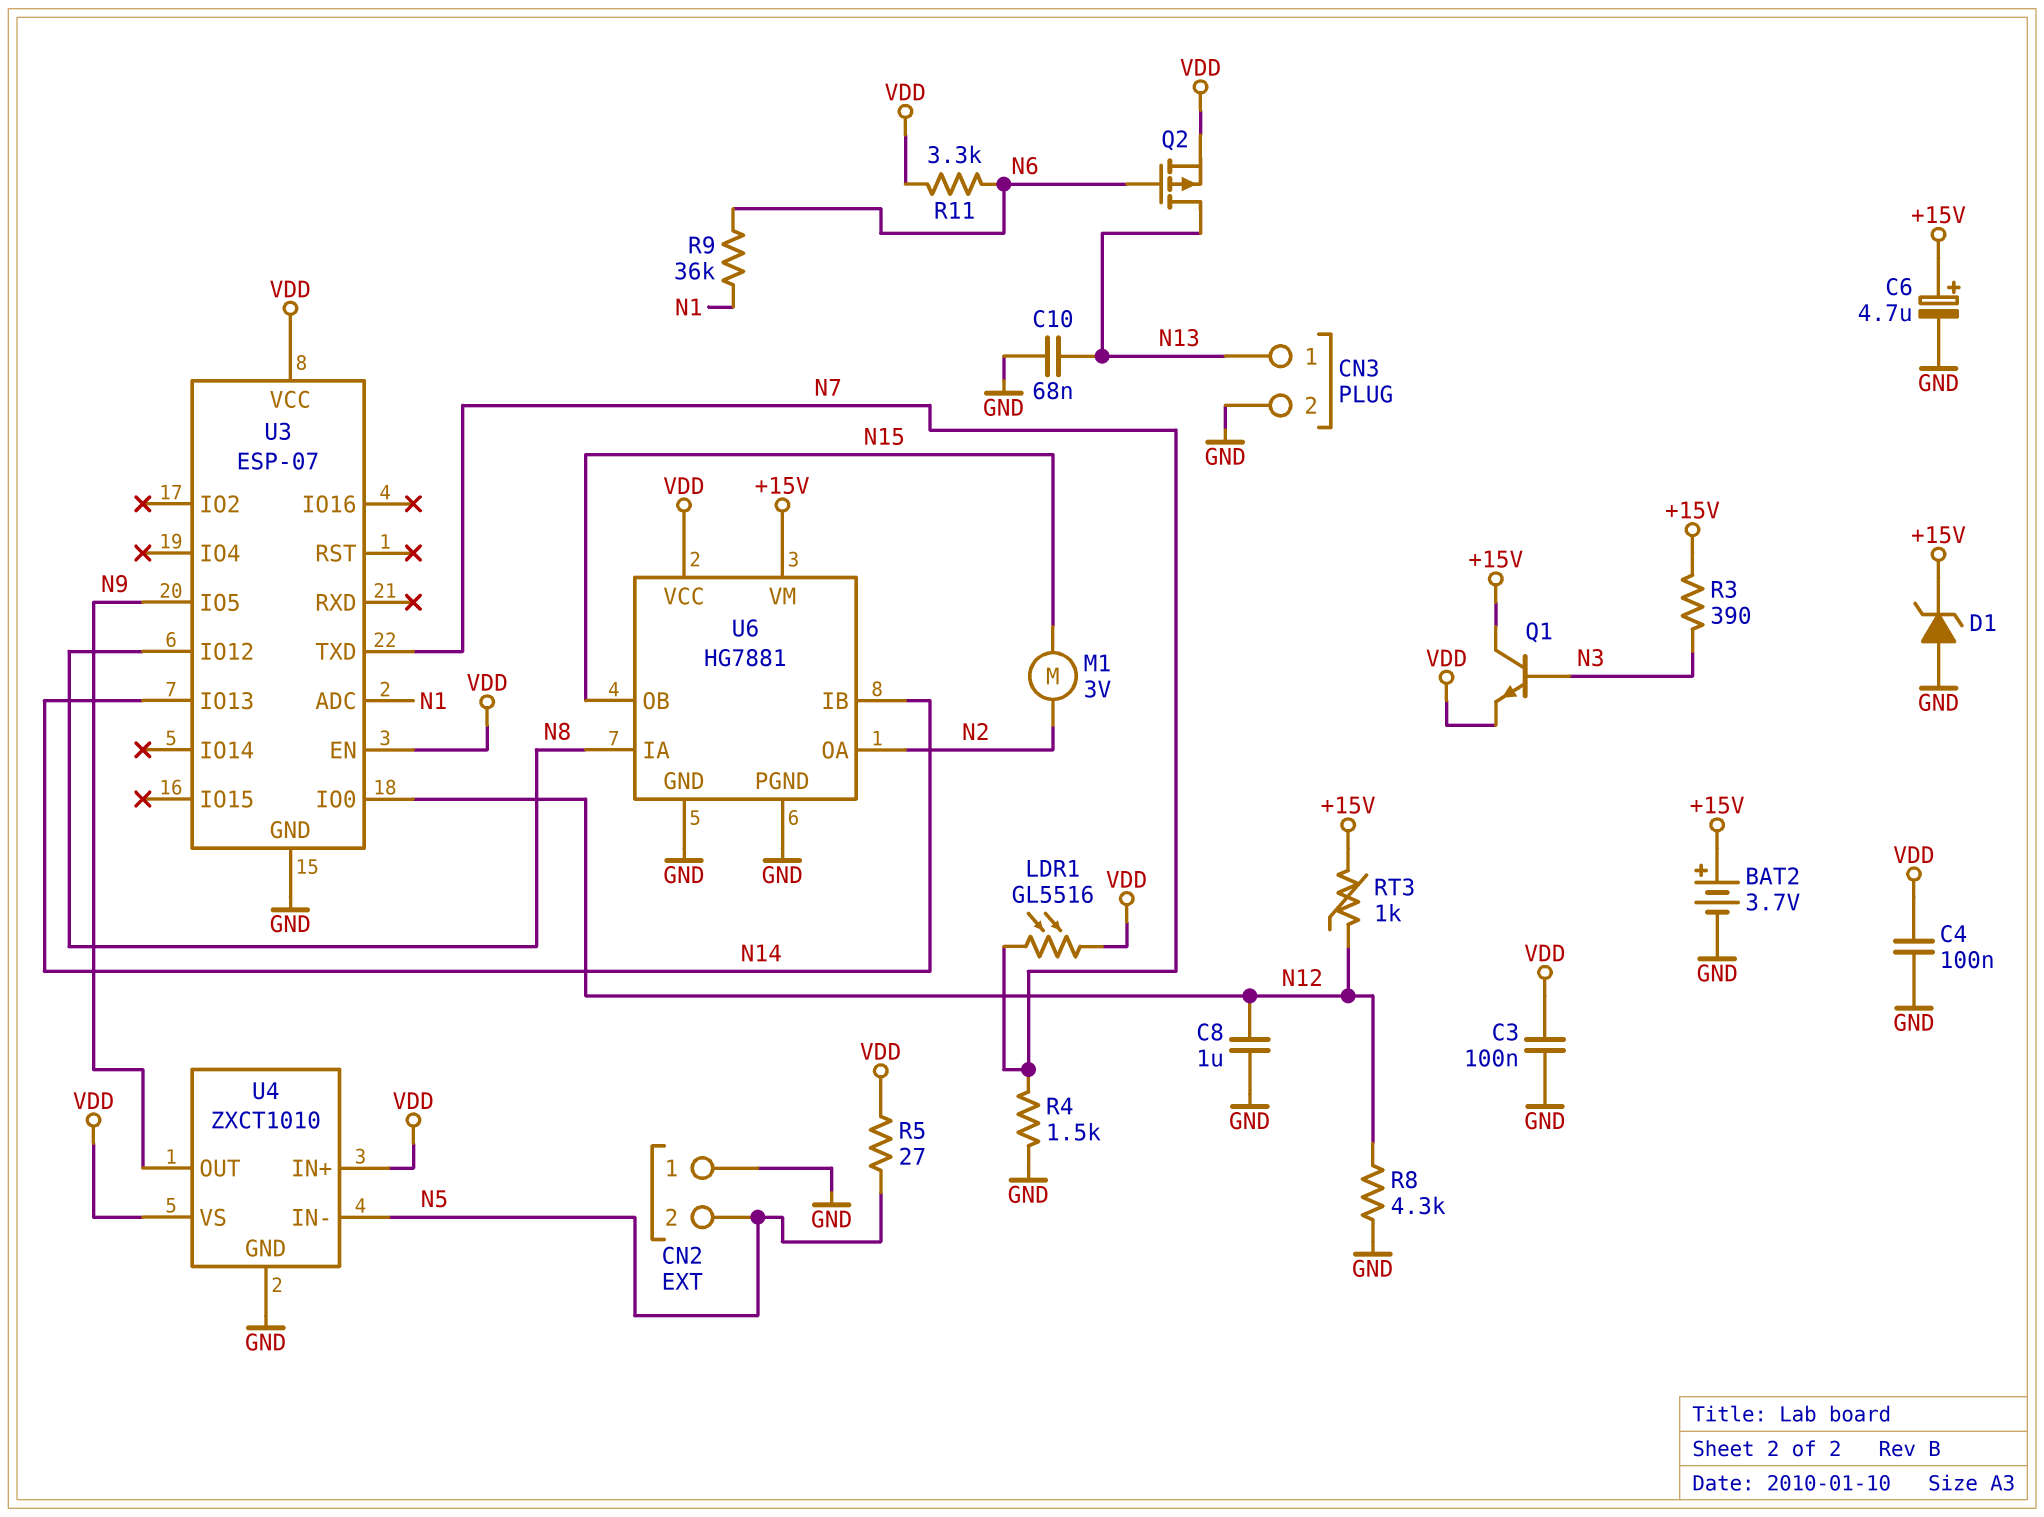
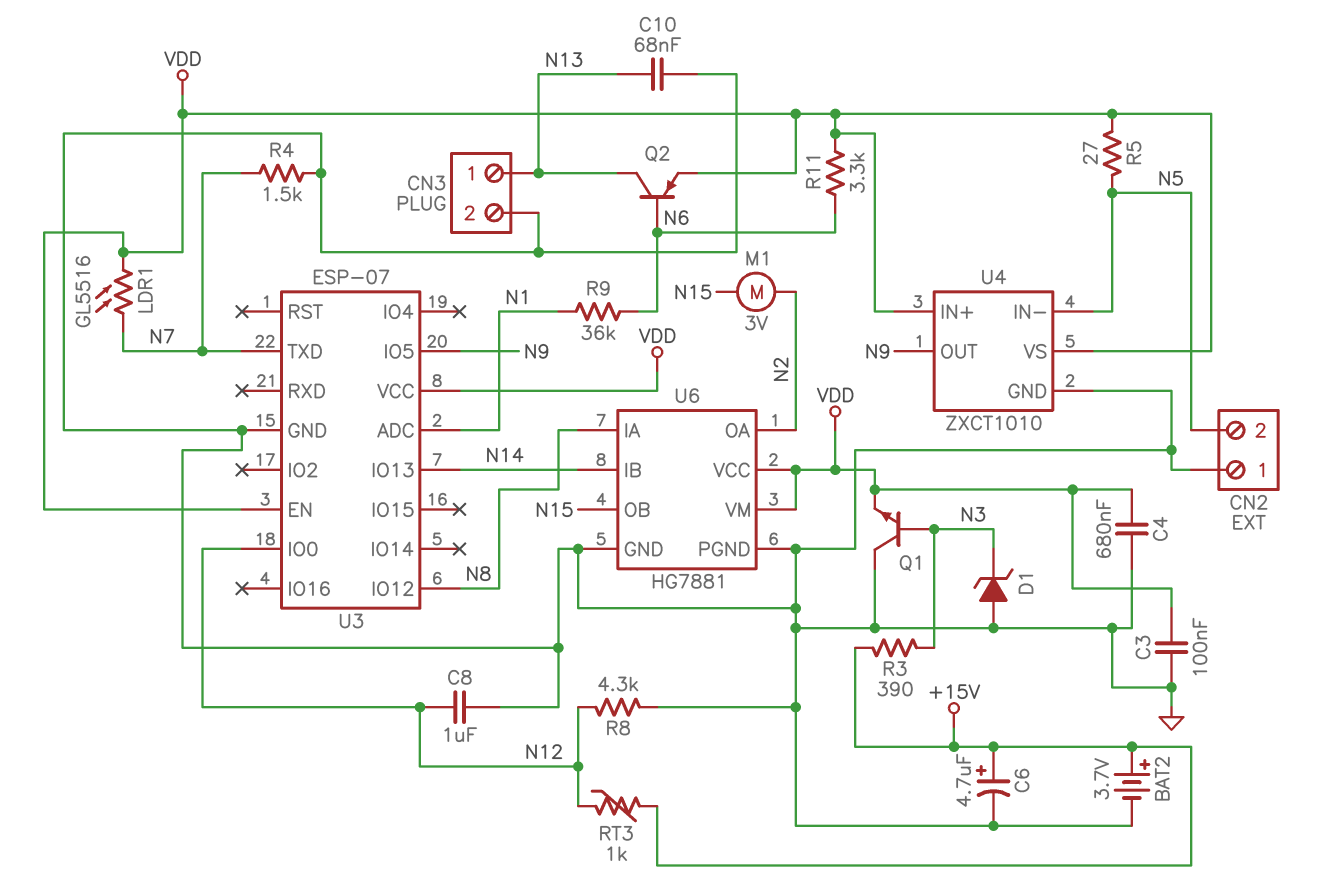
C4: 100nF (GND, VDD) -> 680nF (GND, VDD)
D1: zener (A GND, K +15V) -> zener (A GND, K N3)
Q1: NPN (B N3, C +15V, E VDD) -> NPN (B N3, C GND, E VDD)
Q2: PMOS (G N6, D N13, S VDD) -> PNP (B N6, C N13, E VDD)
U6 pin VM: +15V -> VDD

